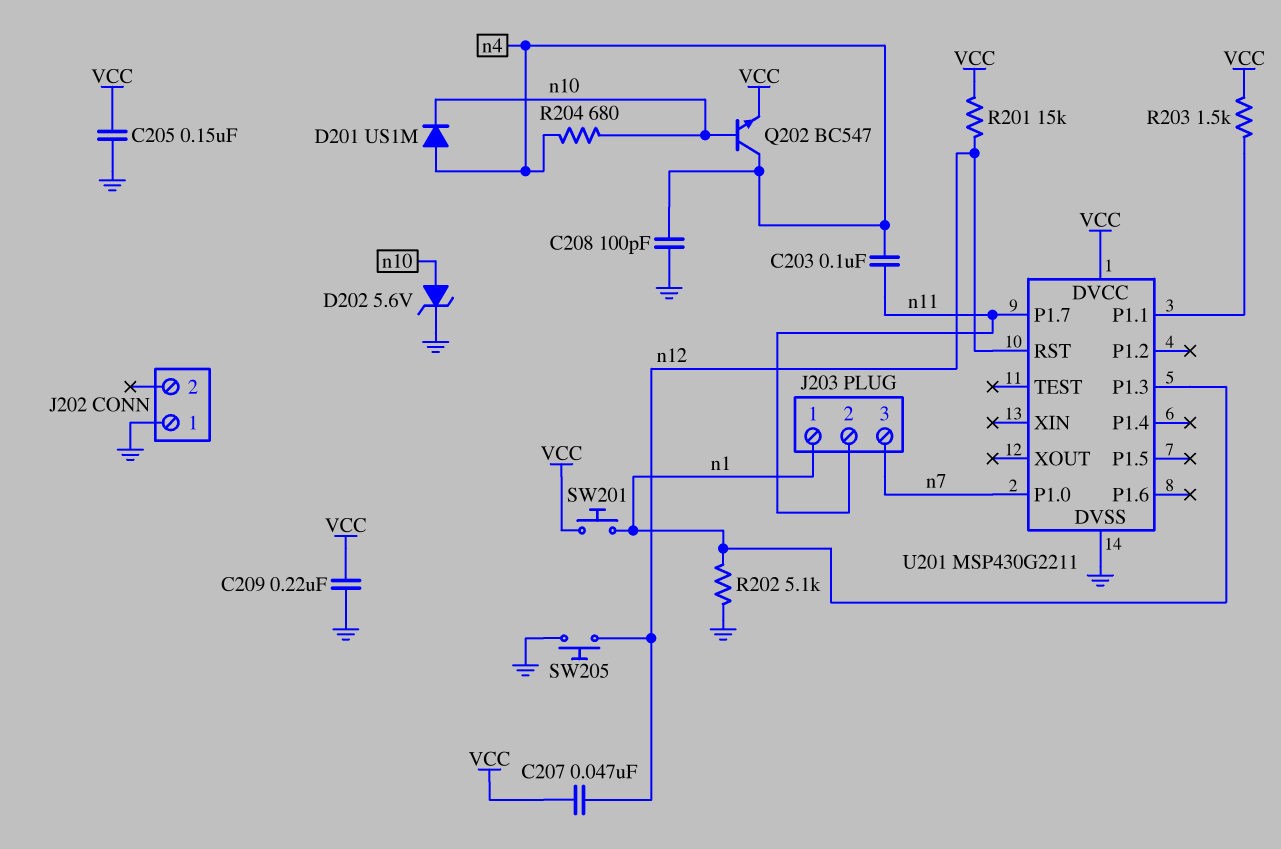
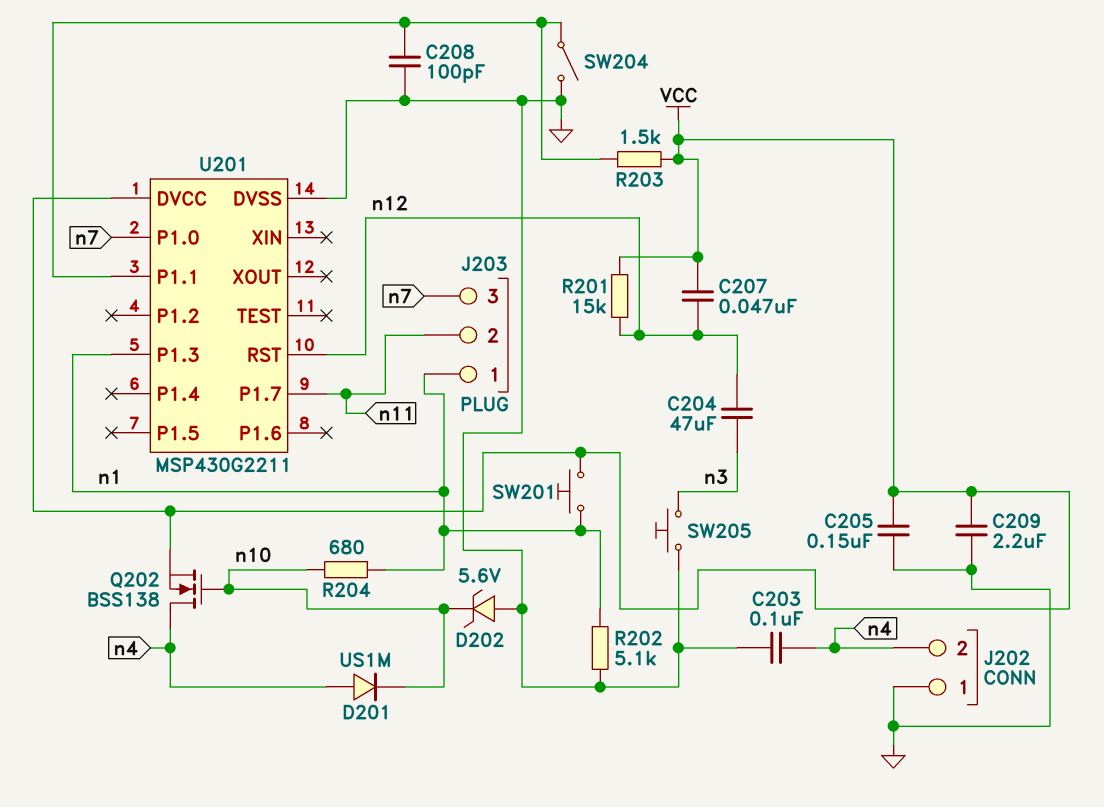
C203: 100nF (n4, n11) -> 100nF (GND, n4)
C204: none -> 47uF (n3, n12)
C208: 100pF (GND, n4) -> 100pF (GND, U201/P1.1)
C209: 220nF (GND, VCC) -> 2.2uF (GND, VCC)
D202: zener 5.6V (A n10, K GND) -> zener 5.6V (A GND, K n10)
J202 pin 2: none -> n4
Q202: NPN BC547 (B n10, C n4, E VCC) -> NMOS BSS138 (G n10, D n4, S VCC)
R204: 680 (n4, n10) -> 680 (n1, n10)
SW204: none -> switch (GND, U201/P1.1)
SW205: button (GND, n12) -> button (GND, n3)

